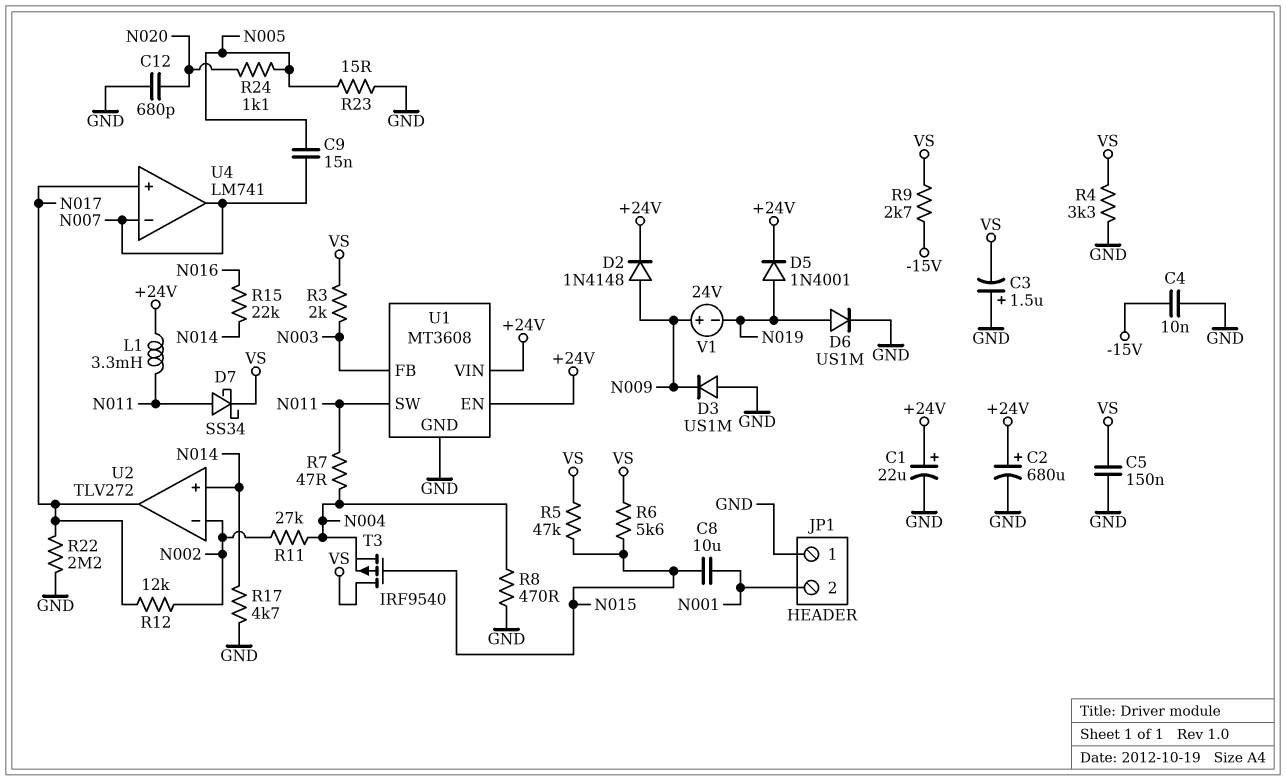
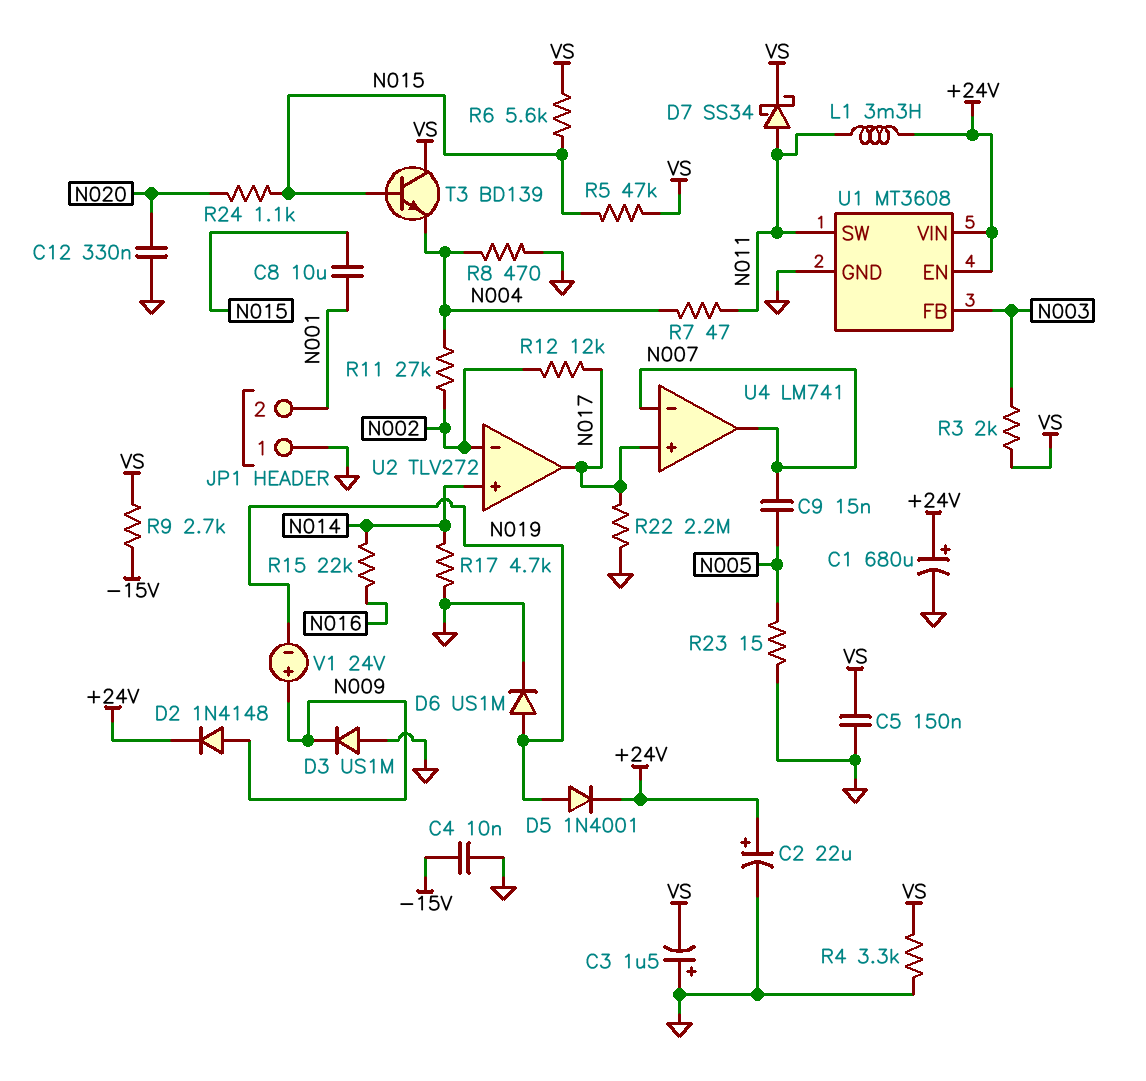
C1: 22uF (plus +24V, minus GND) -> 680uF (plus +24V, minus GND)
C2: 680uF (plus +24V, minus GND) -> 22uF (plus +24V, minus GND)
C12: 680pF (GND, N020) -> 330nF (GND, N020)
R24: 1.1k (N005, N020) -> 1.1k (N015, N020)
T3: PMOS IRF9540 (G N015, D VS, S N004) -> NPN BD139 (B N015, C VS, E N004)

